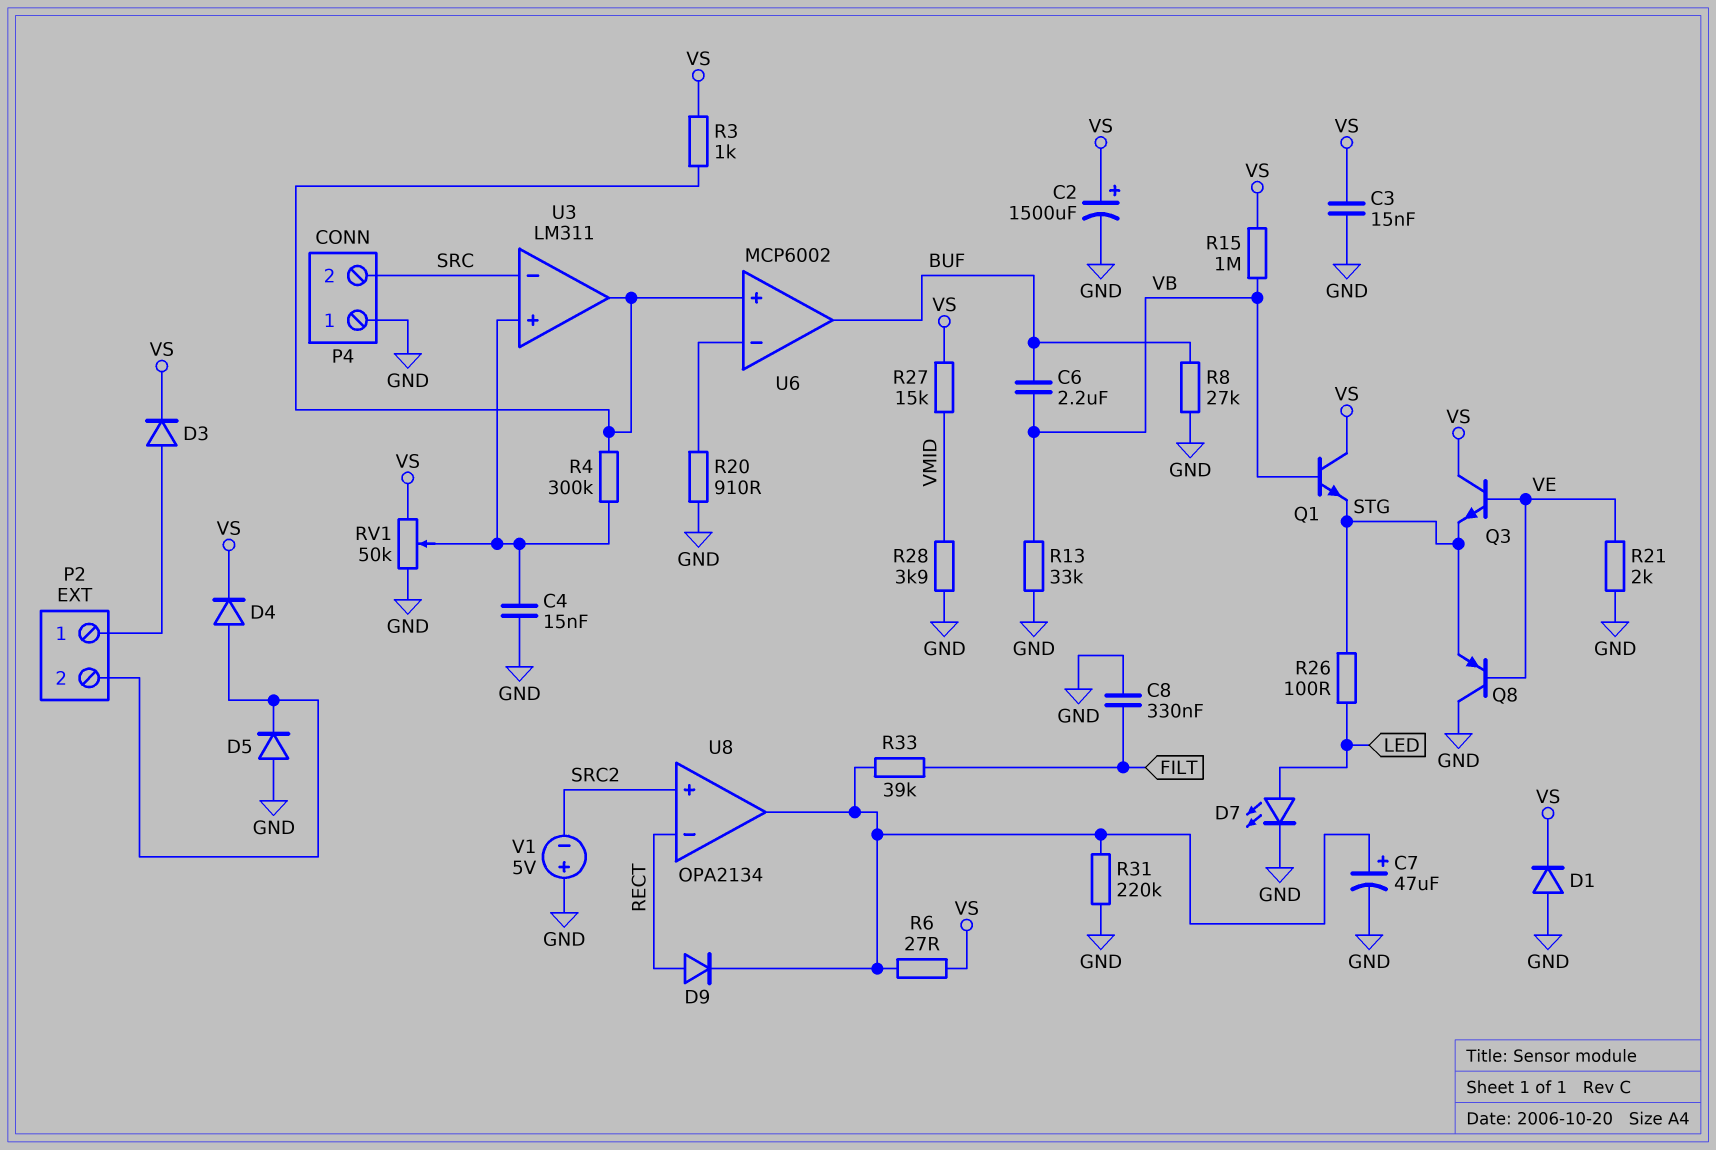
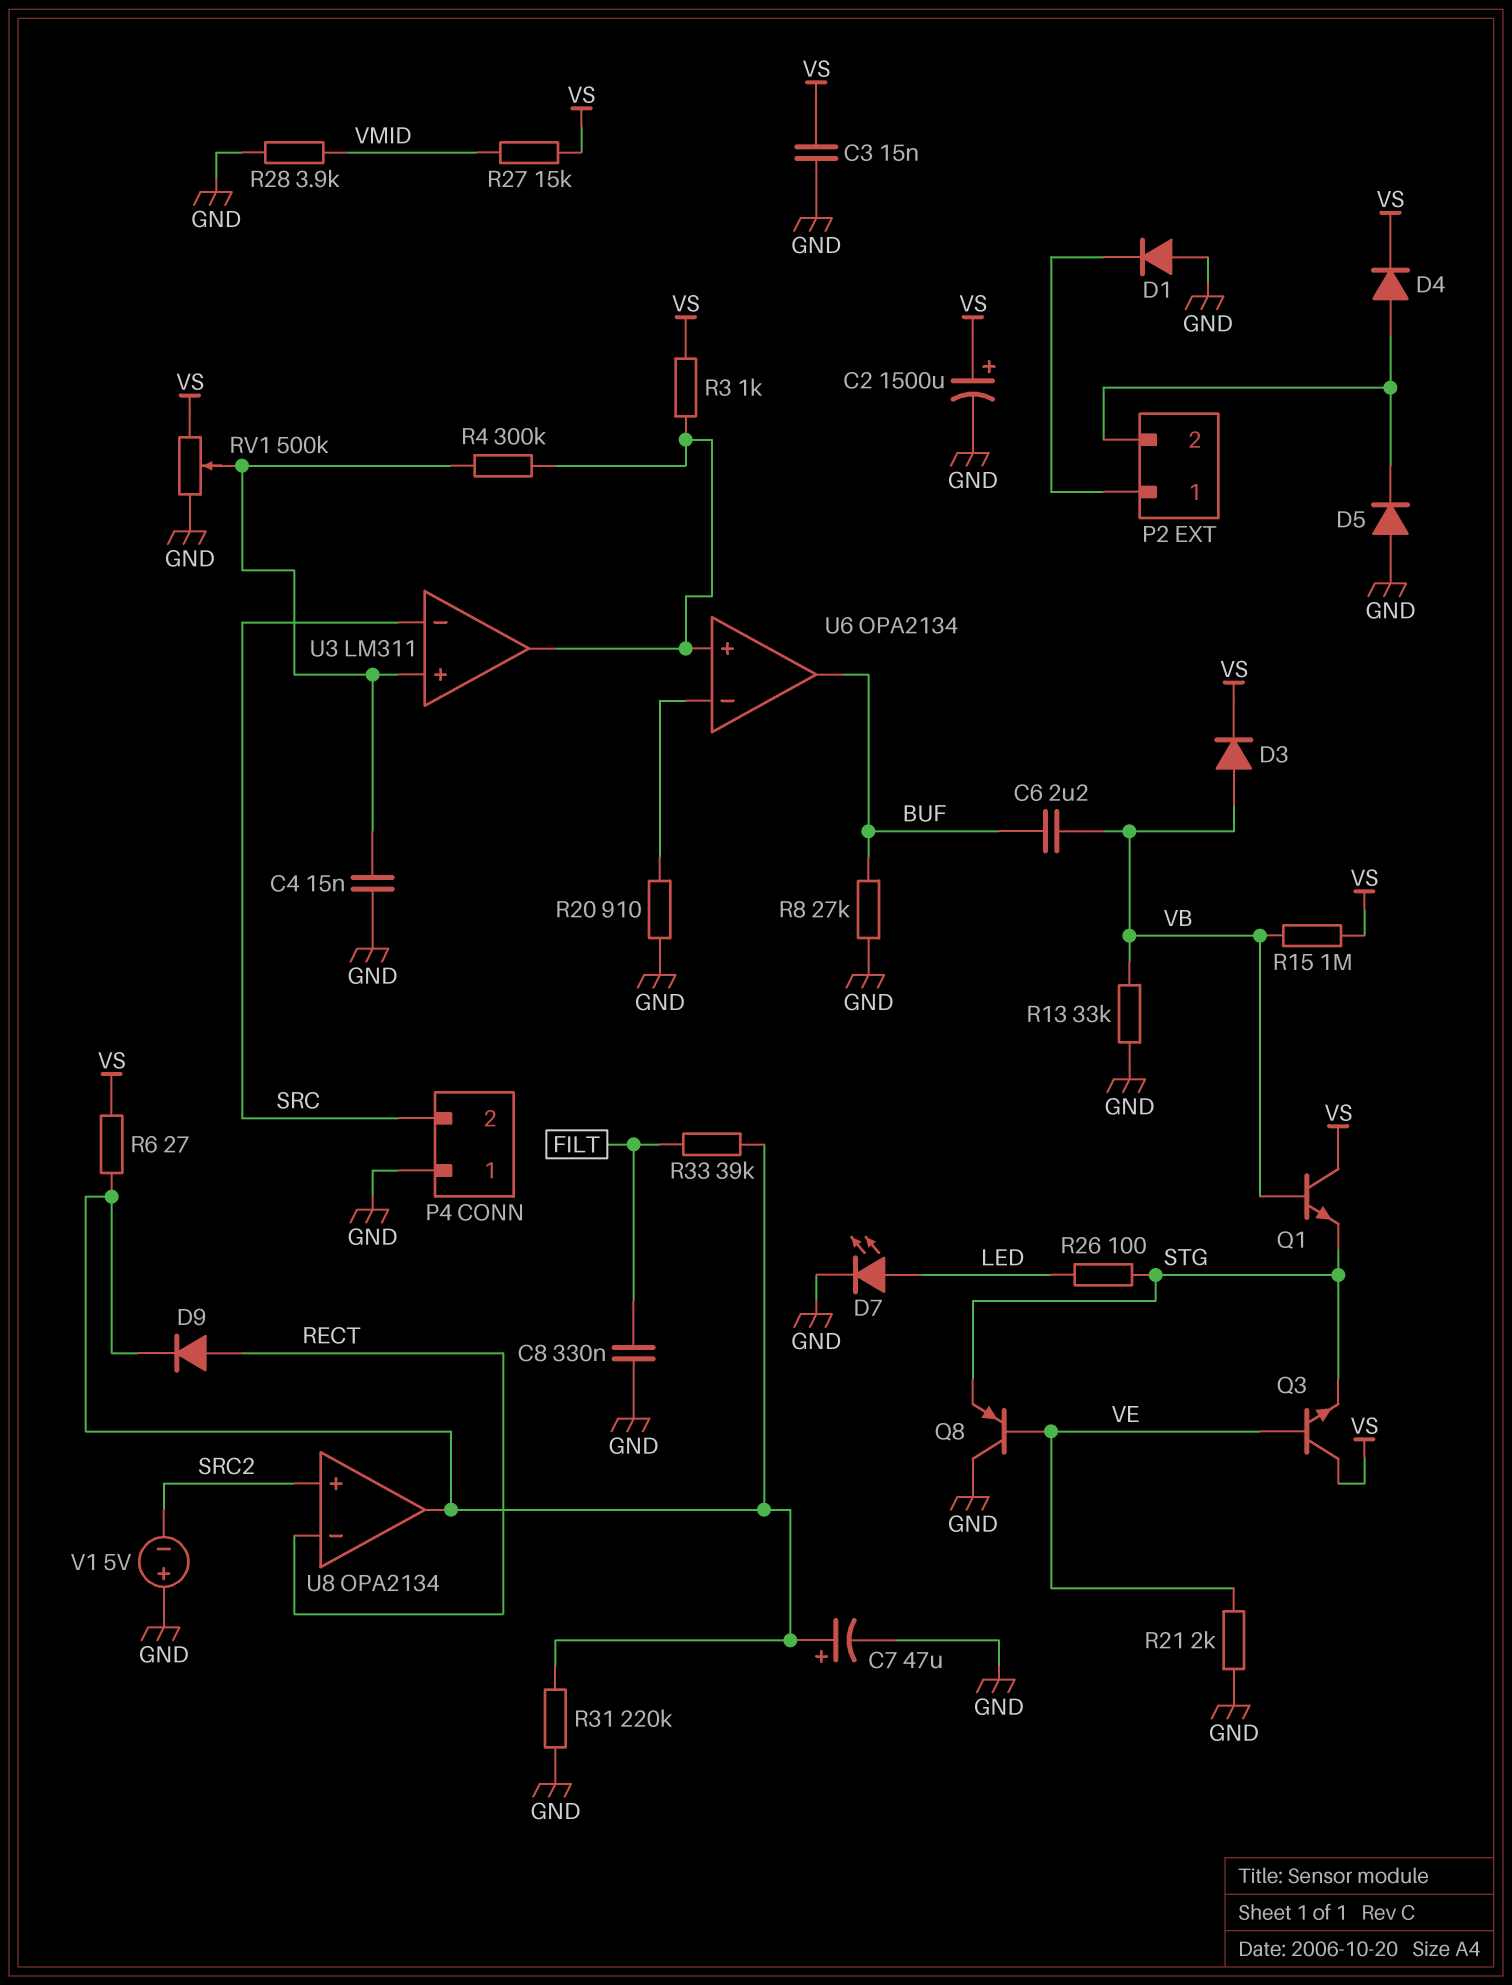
D1: diode (A GND, K VS) -> diode (A GND, K P2/1)
D3: diode (A P2/1, K VS) -> diode (A VB, K VS)
RV1: 50k (GND, VS, wiper U3/in+) -> 500k (GND, VS, wiper U3/in+)
U6: MCP6002 -> OPA2134

